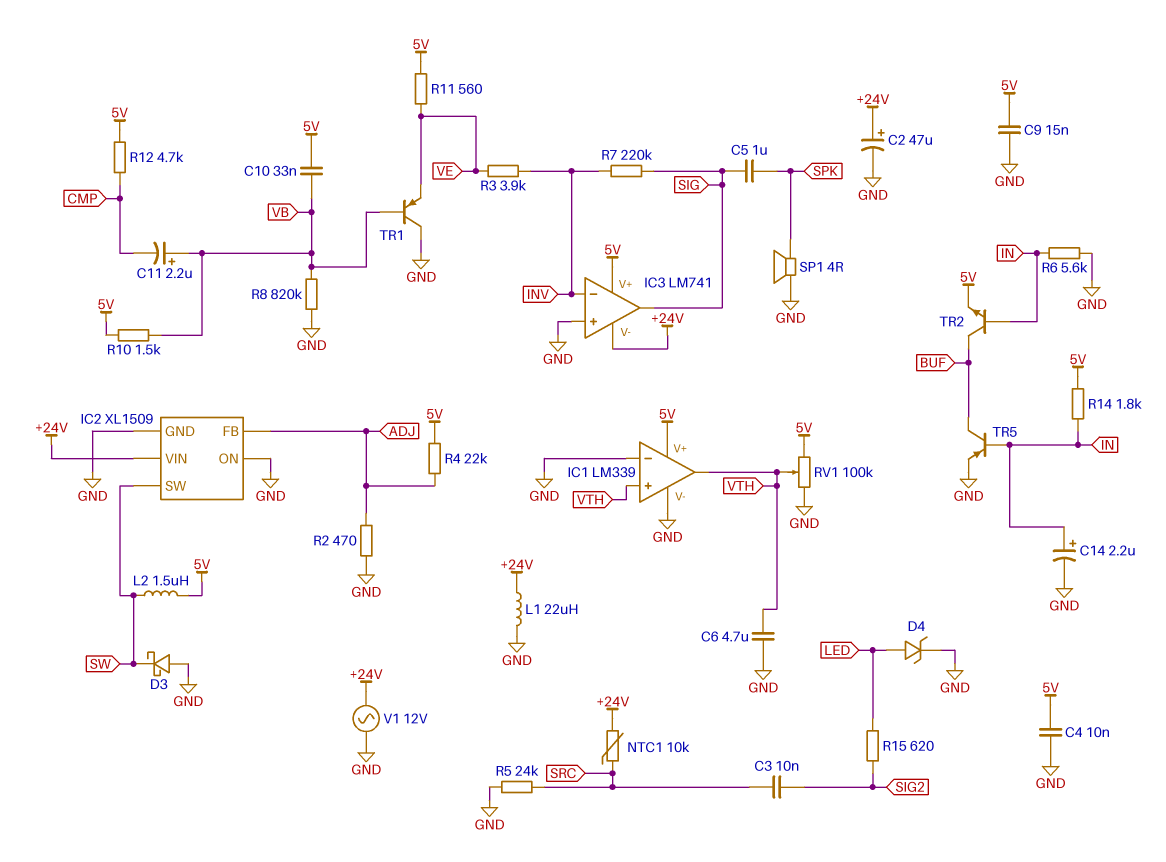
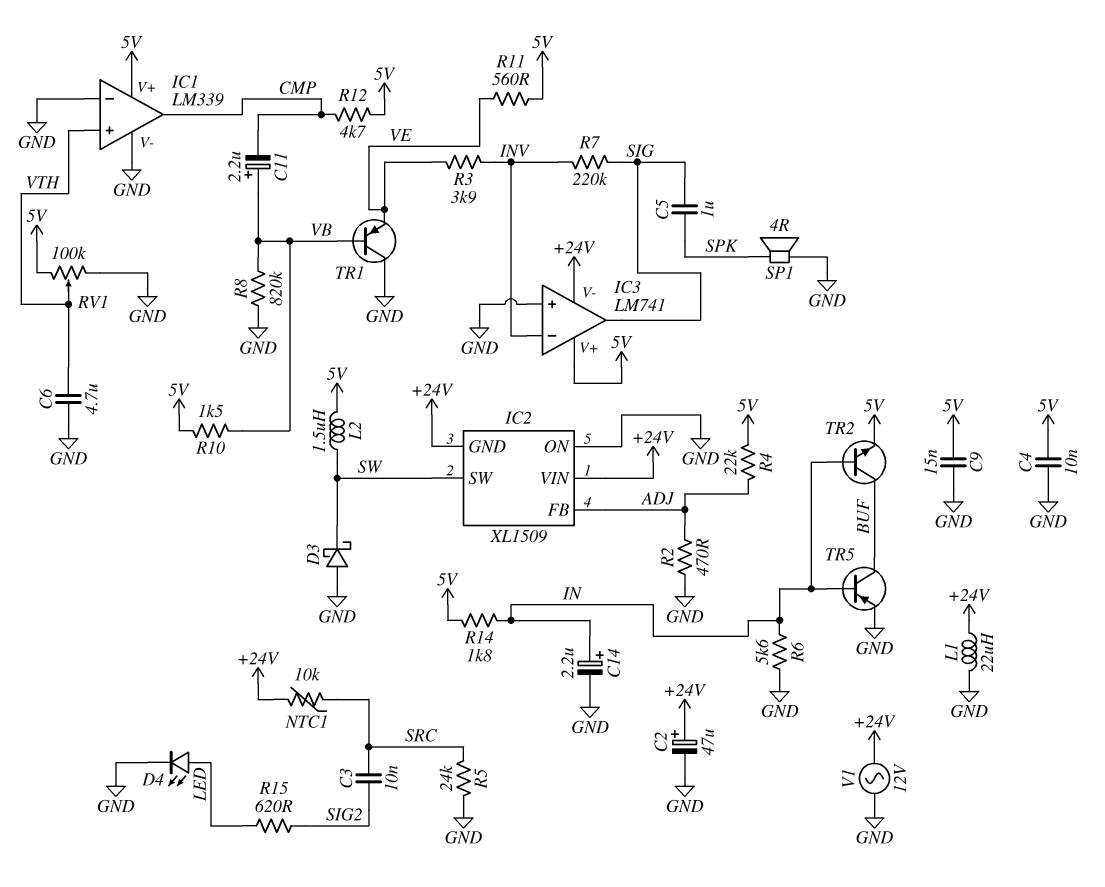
C10: 33nF (5V, VB) -> none
D4: zener (A LED, K GND) -> LED (A LED, K GND)
IC1 pin out: VTH -> CMP
IC2 pin GND: GND -> +24V

